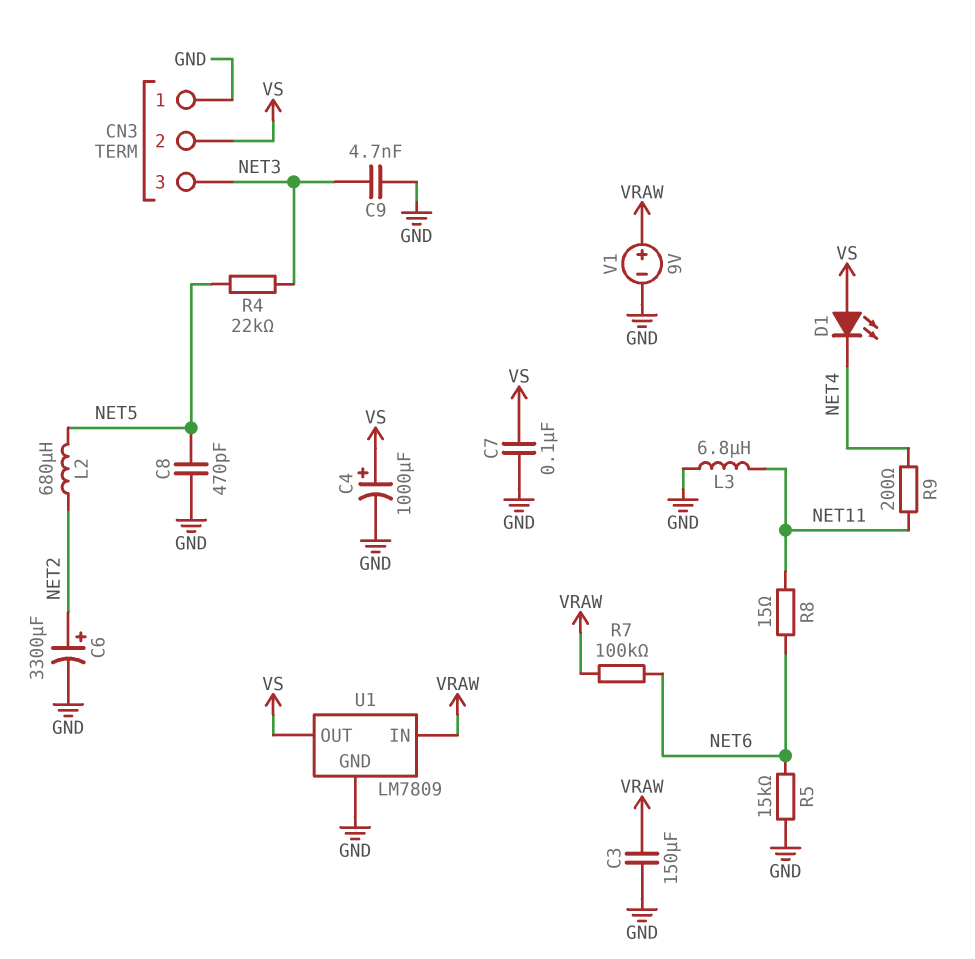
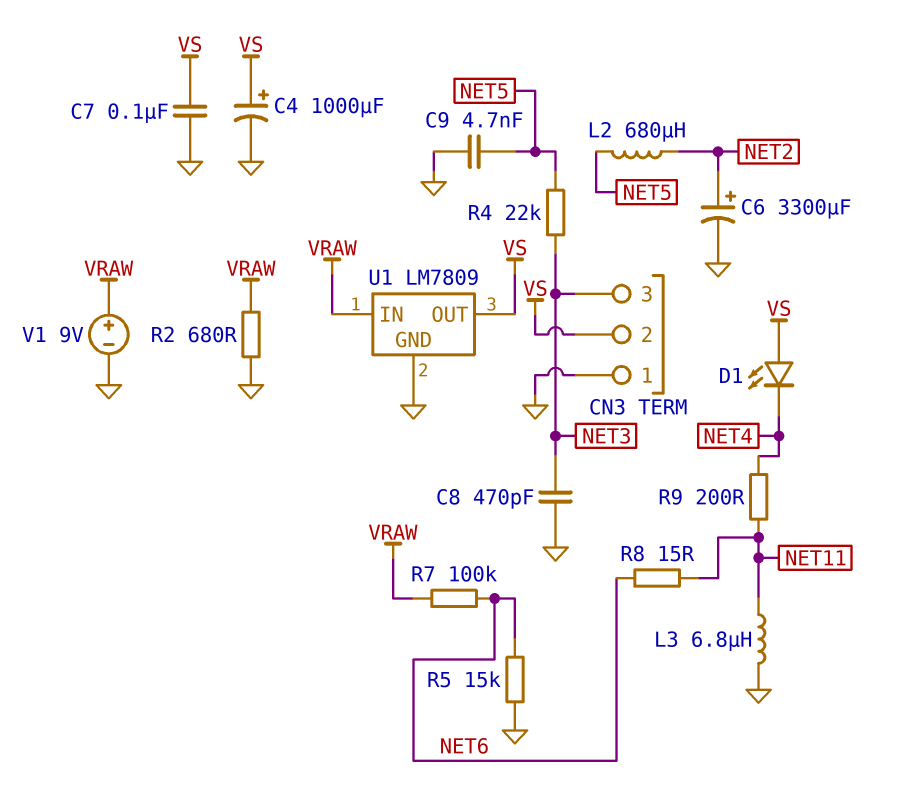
C3: 150uF (GND, VRAW) -> none
C8: 470pF (GND, NET5) -> 470pF (GND, NET3)
C9: 4.7nF (GND, NET3) -> 4.7nF (GND, NET5)
R2: none -> 680 (GND, VRAW)

